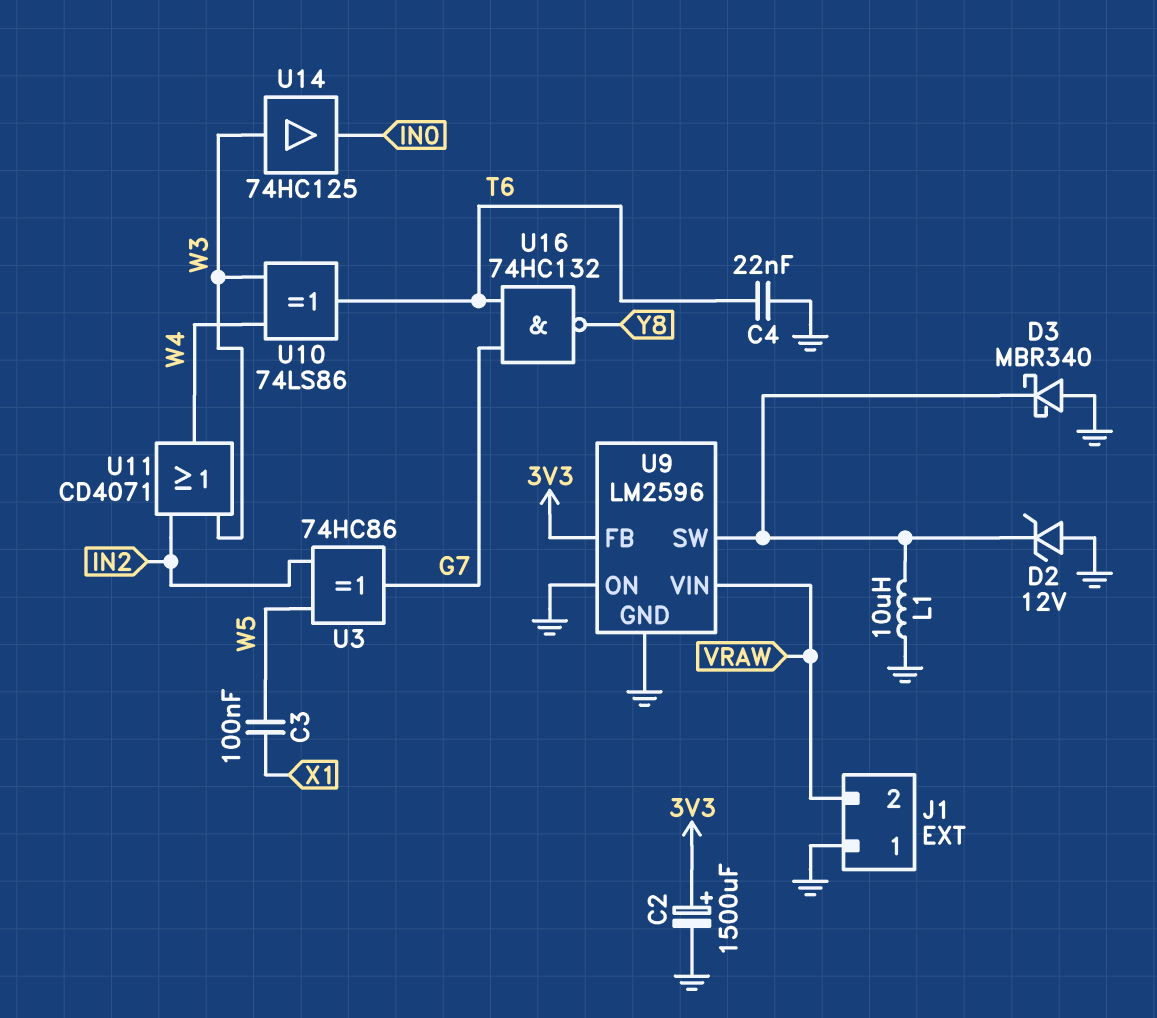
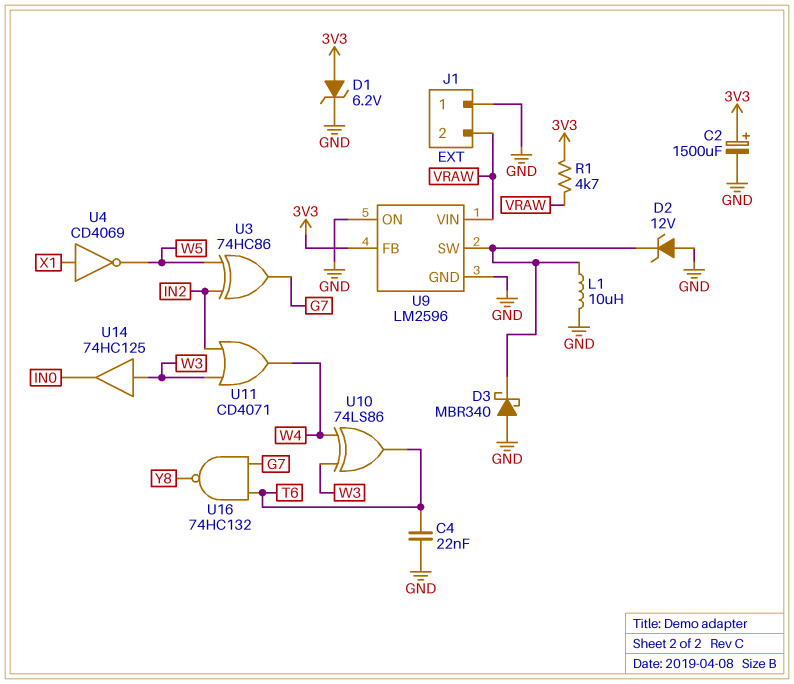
C3: 100nF (W5, X1) -> none
D1: none -> zener 6.2V (A 3V3, K GND)
R1: none -> 4.7k (3V3, VRAW)
U4: none -> NOT CD4069 (in X1, out W5)

